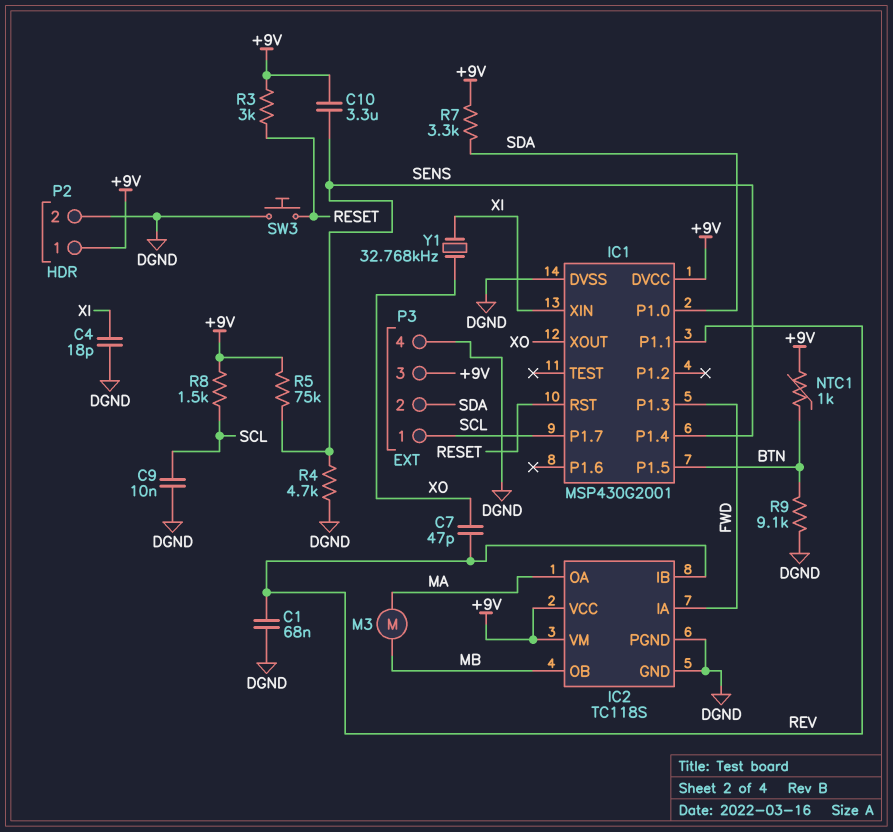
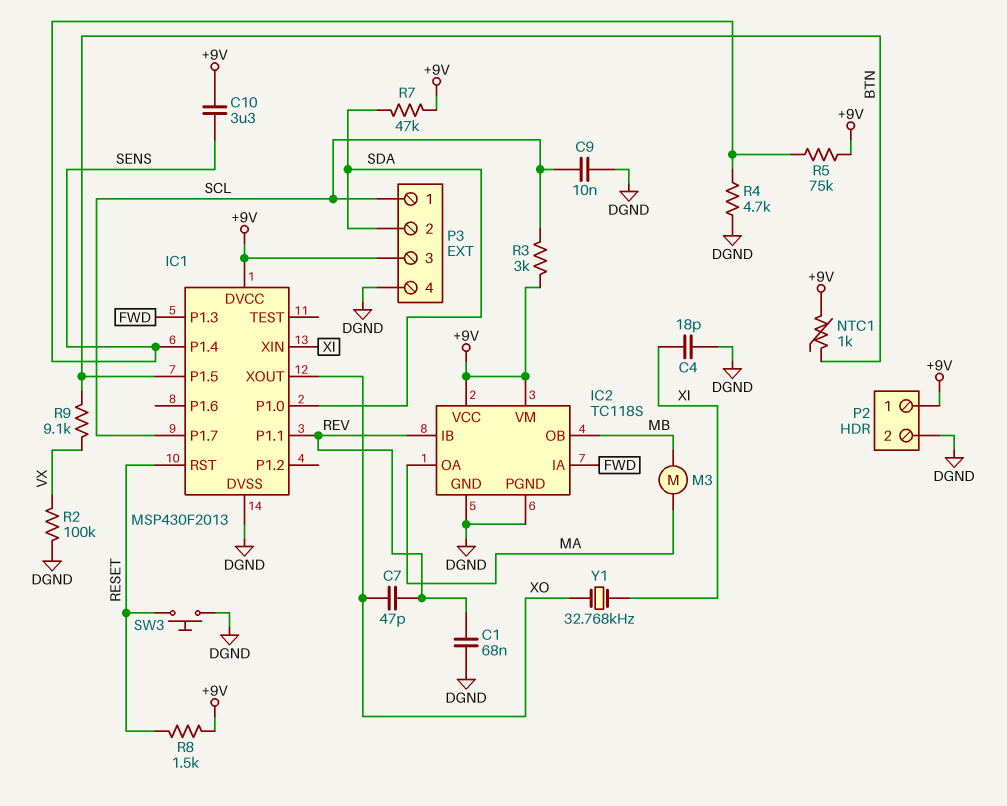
IC1: MSP430G2001 -> MSP430F2013
R2: none -> 100k (DGND, VX)
R3: 3k (+9V, RESET) -> 3k (+9V, SCL)
R7: 3.3k (+9V, SDA) -> 47k (+9V, SDA)
R8: 1.5k (+9V, SCL) -> 1.5k (+9V, RESET)
R9: 9.1k (BTN, DGND) -> 9.1k (BTN, VX)

